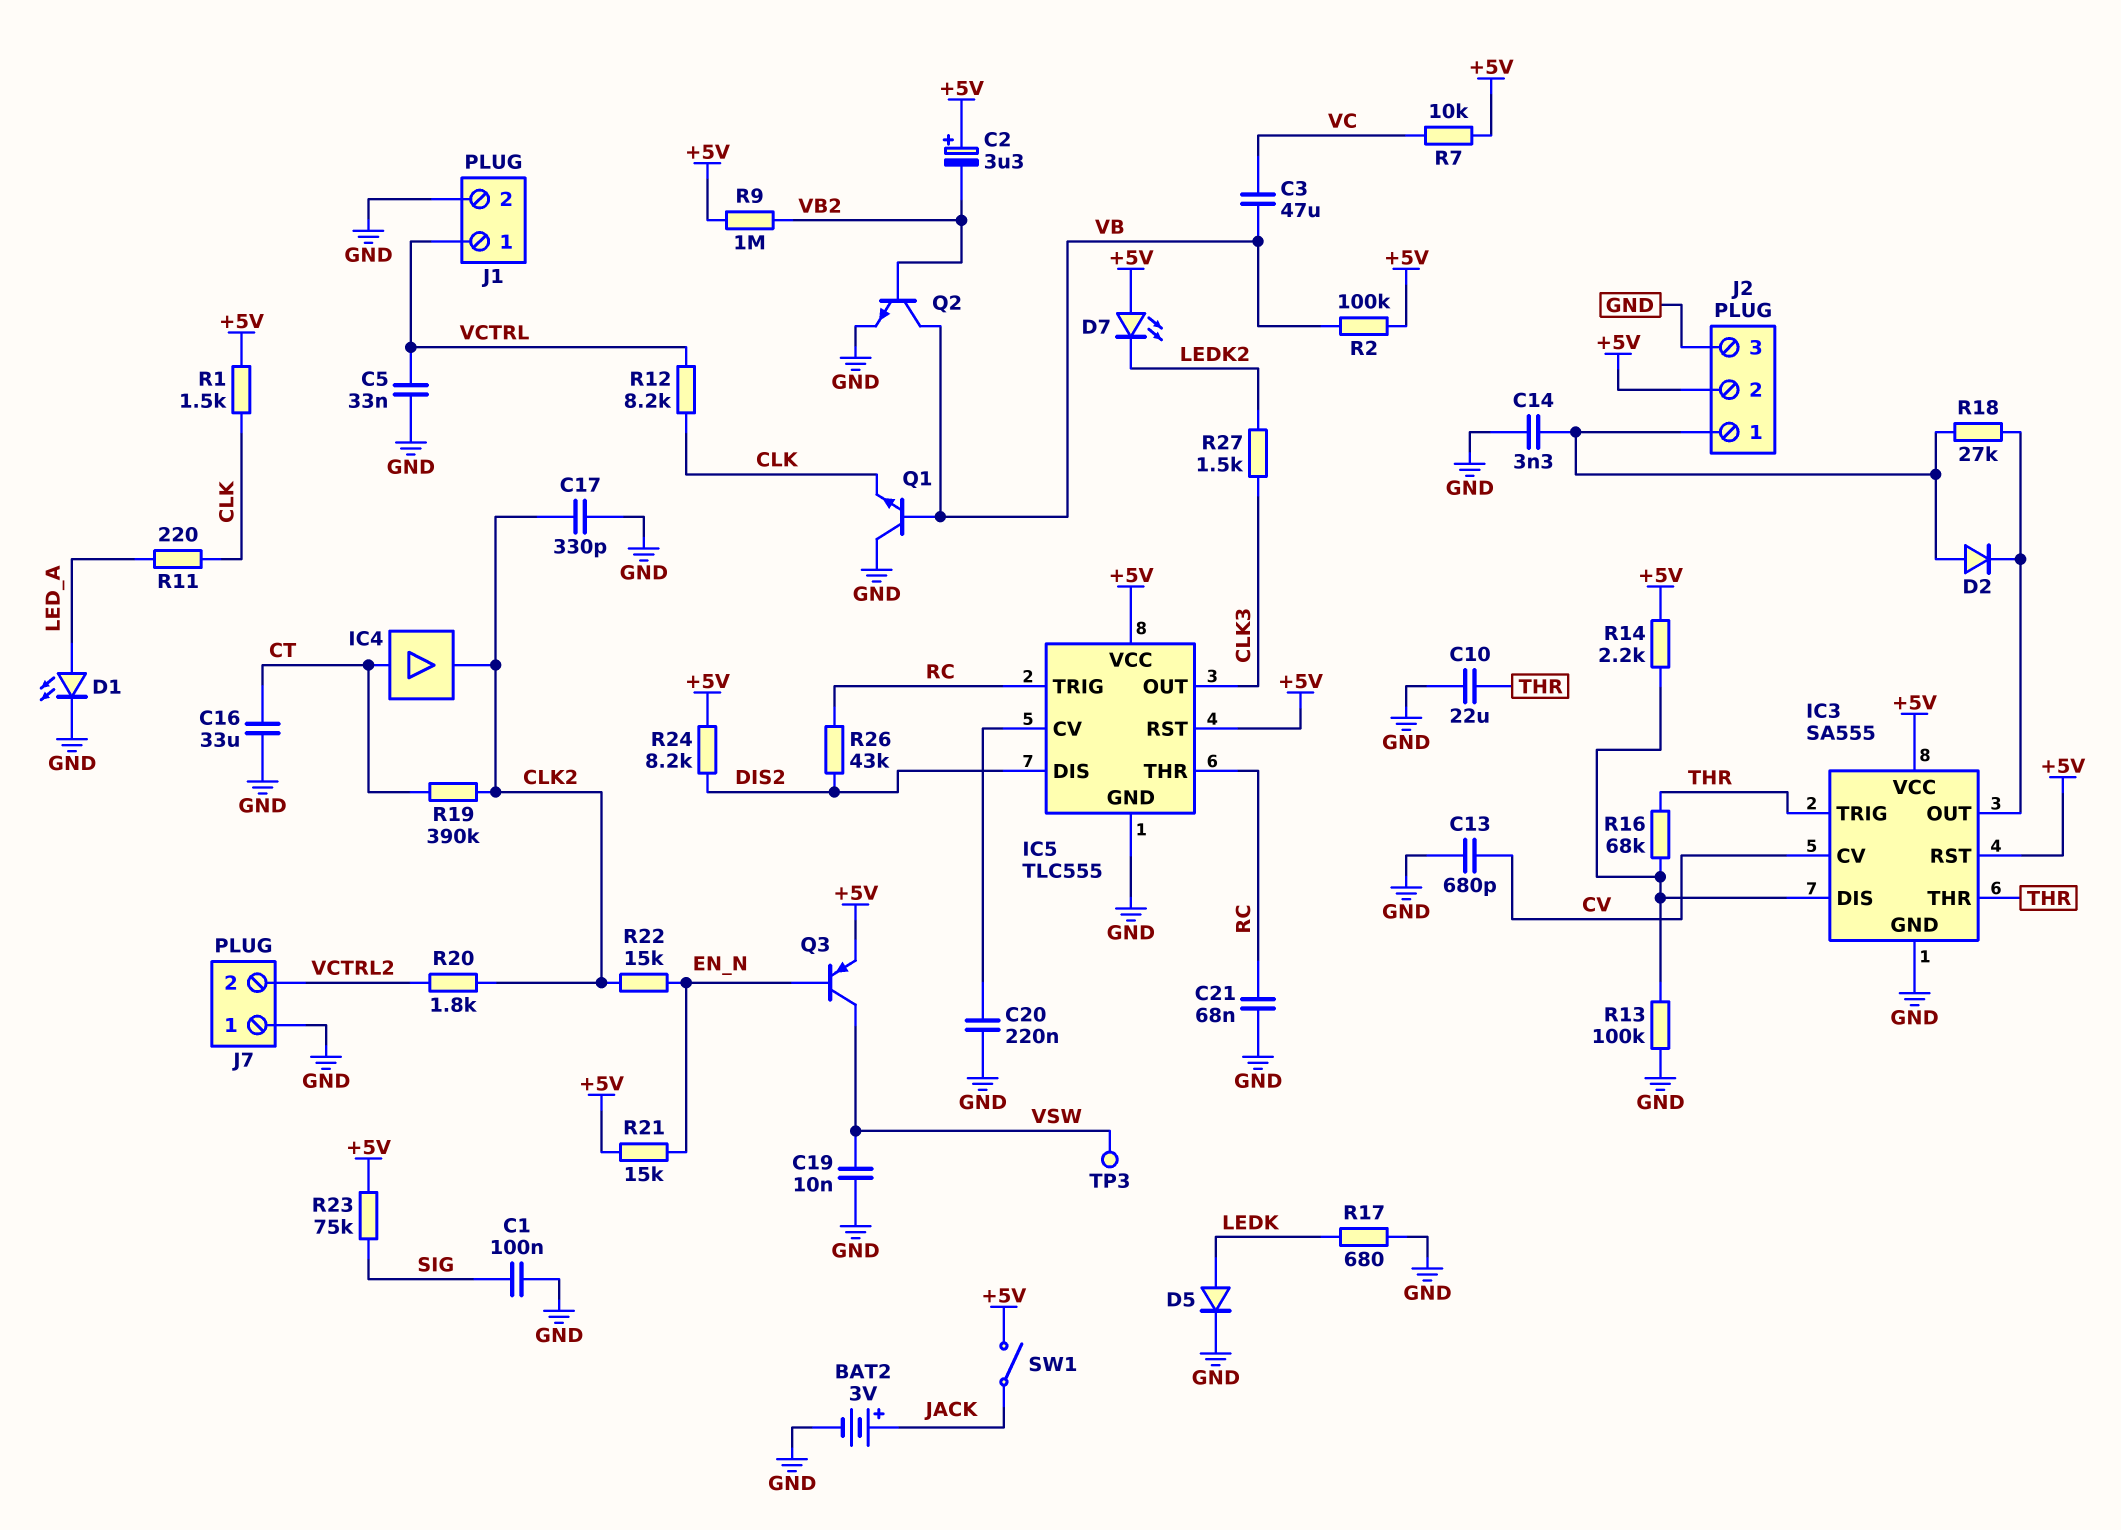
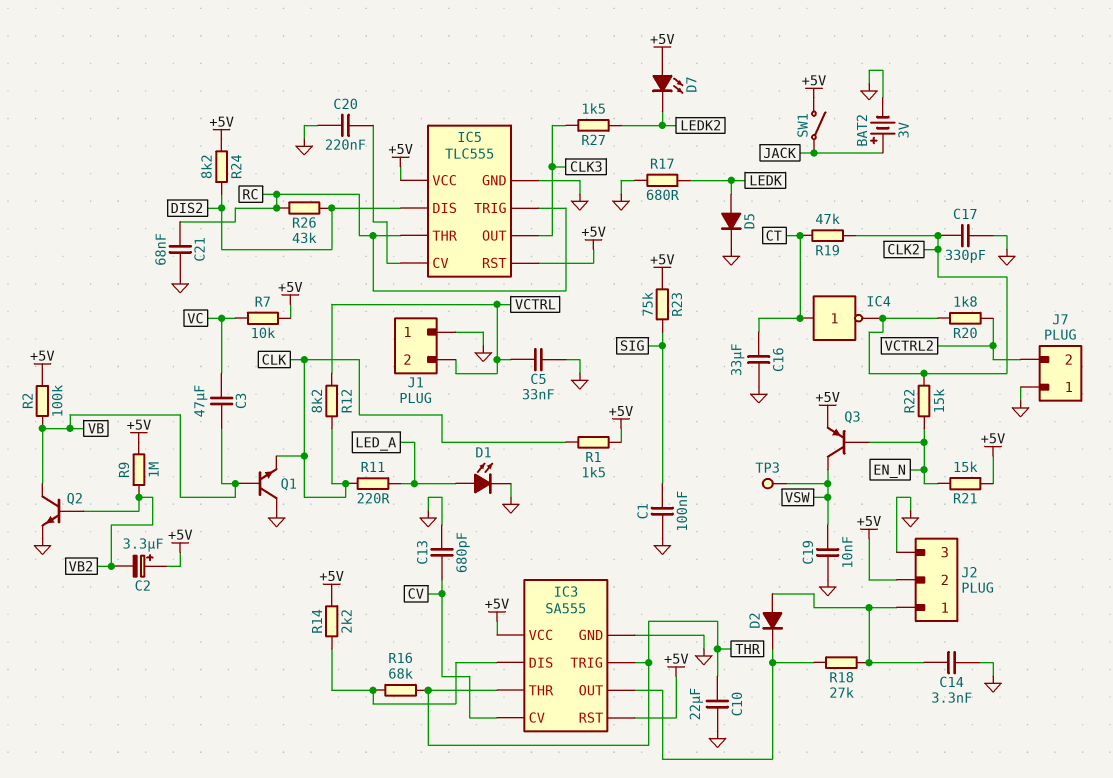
IC4: buffer (in CT, out CLK2) -> NOT (in CT, out CLK2)
J1 pin 1: VCTRL -> GND
J1 pin 2: GND -> VCTRL
R13: 100k (GND, IC3/DIS) -> none
R19: 390k (CLK2, CT) -> 47k (CLK2, CT)

